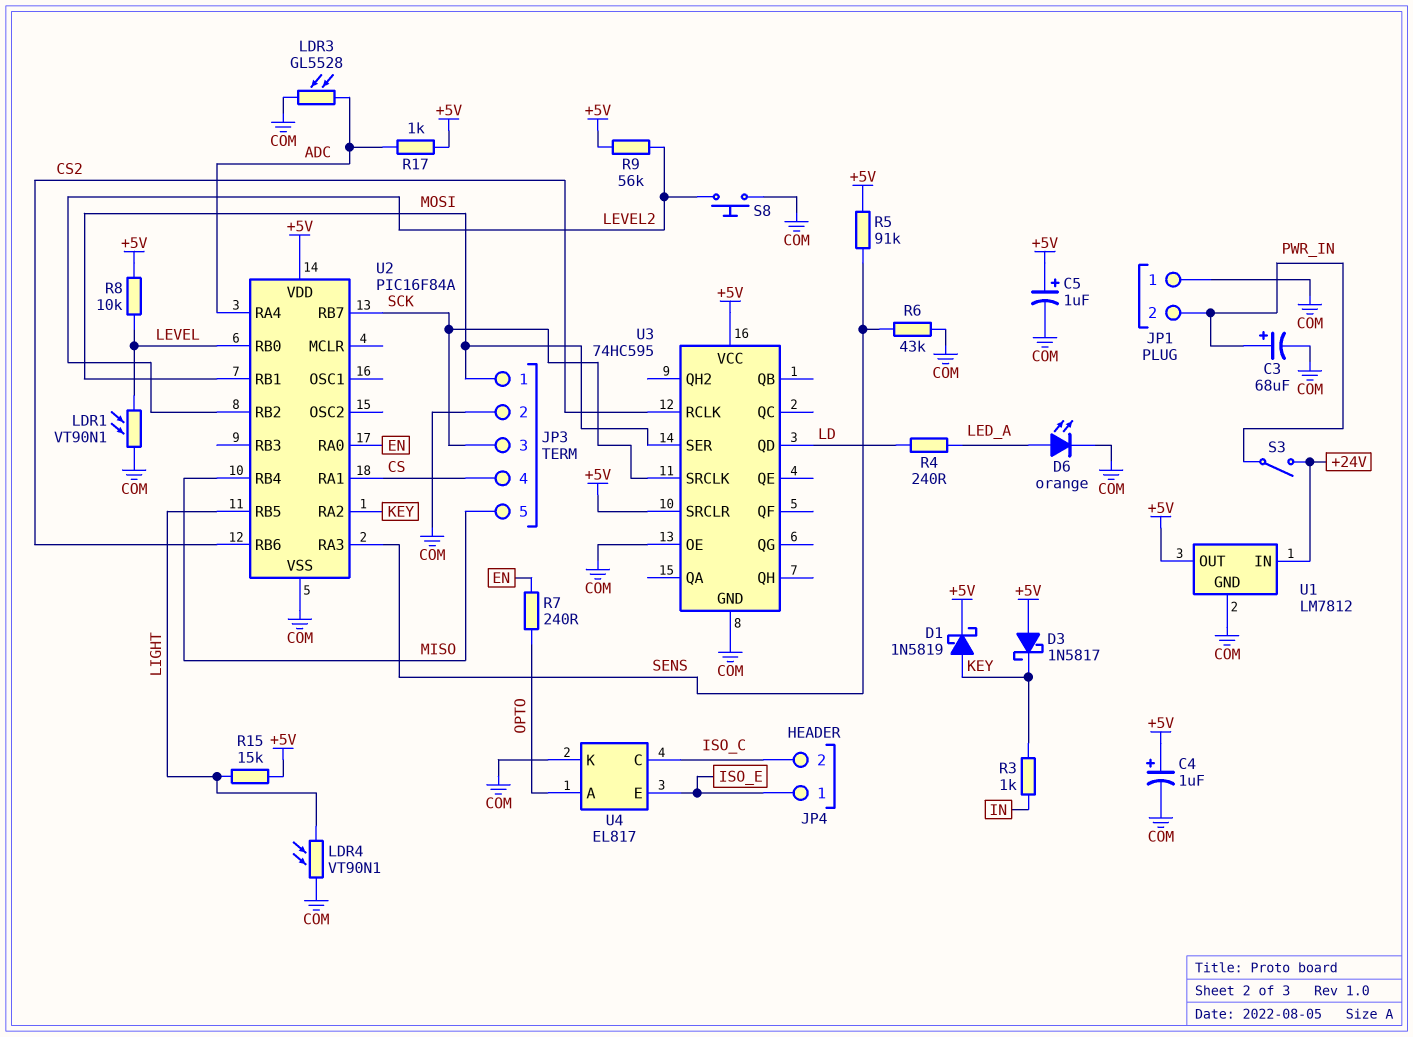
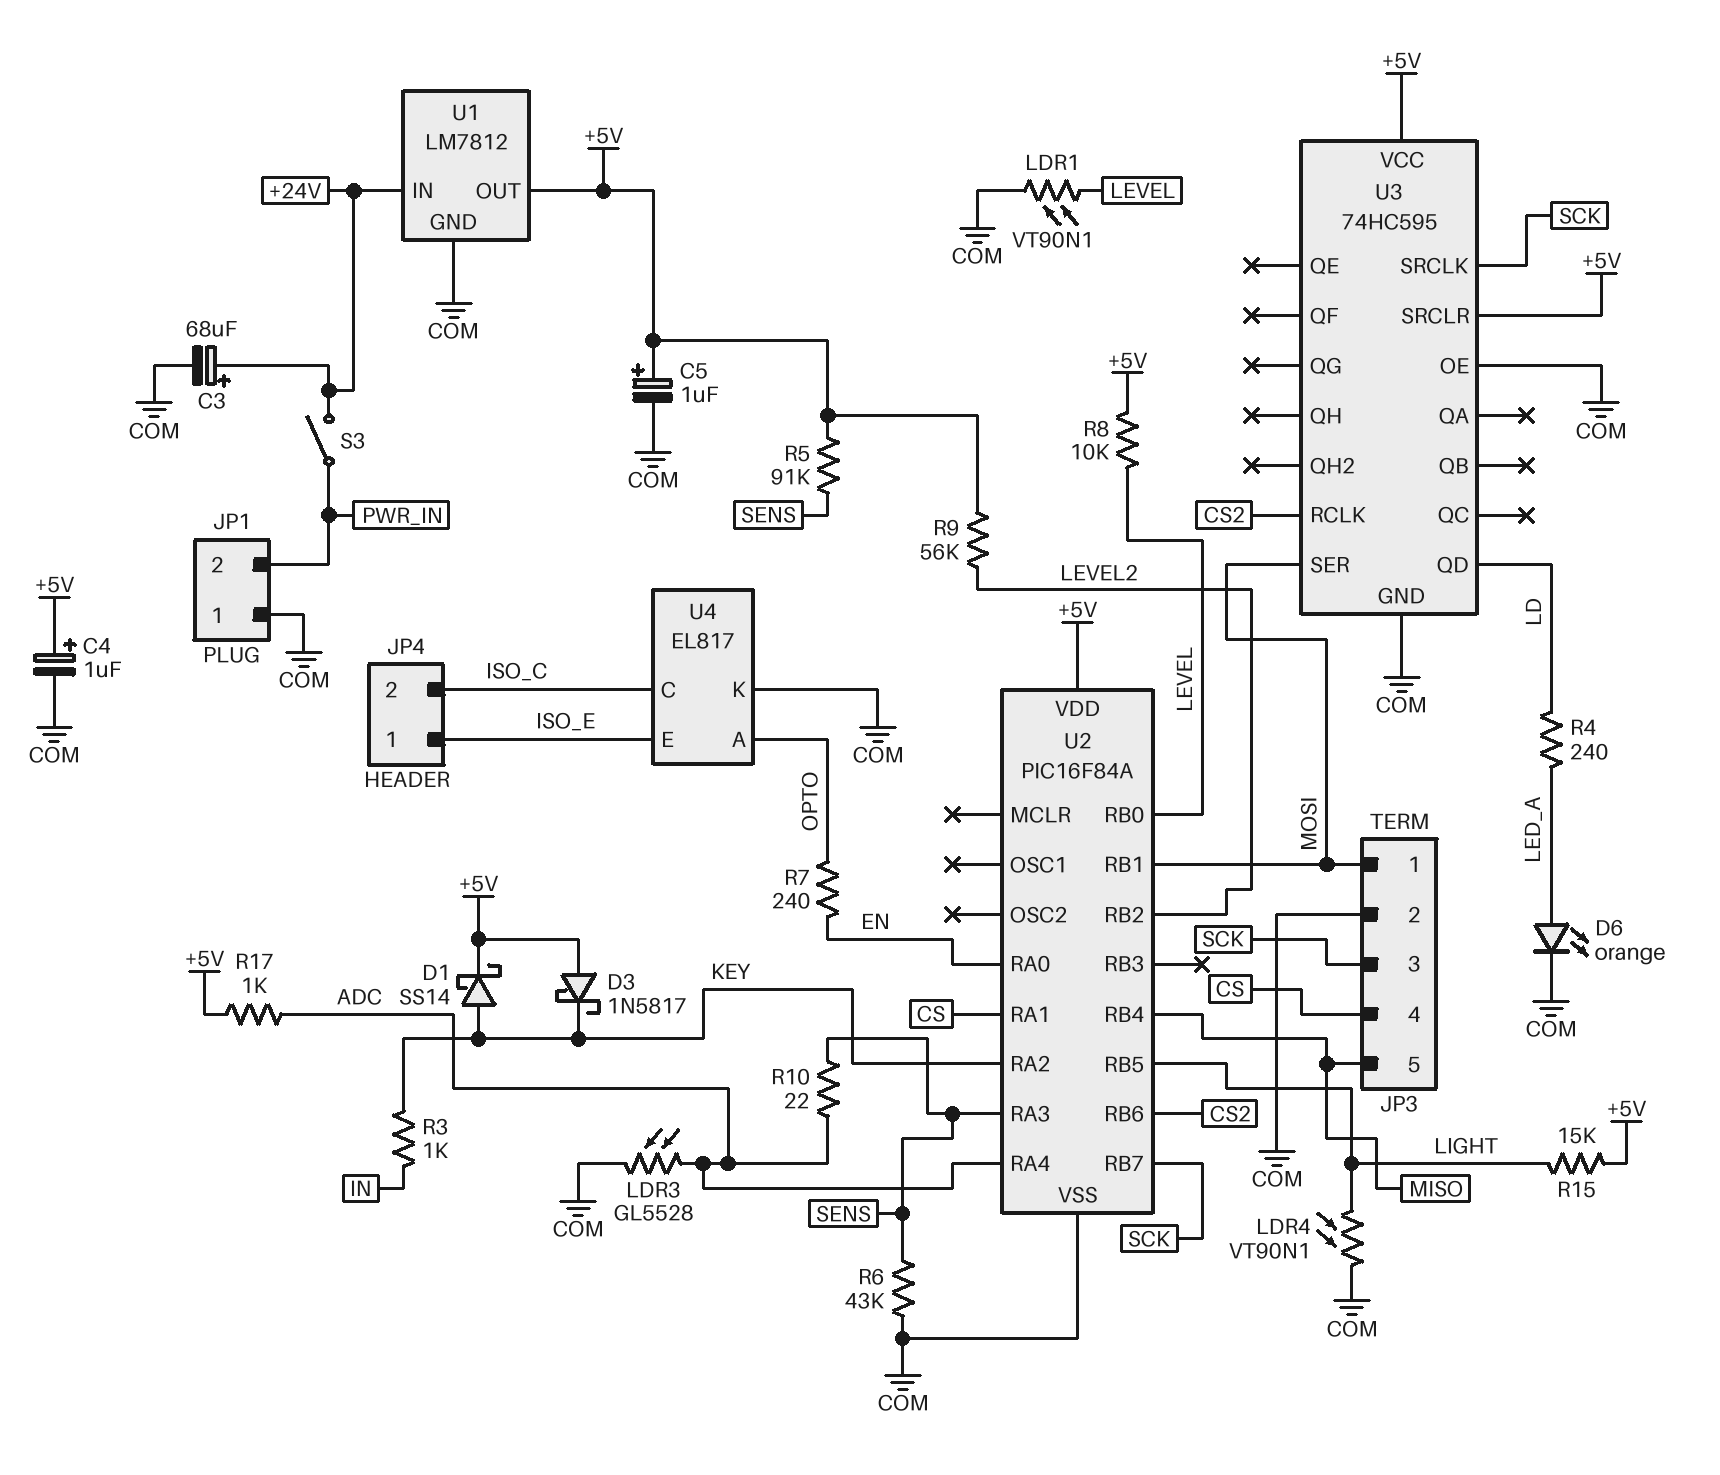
C3: 68uF (plus PWR_IN, minus COM) -> 68uF (plus +24V, minus COM)
D1: schottky 1N5819 (A KEY, K +5V) -> schottky SS14 (A KEY, K +5V)
R10: none -> 22 (ADC, SENS)
S8: button (COM, LEVEL2) -> none

